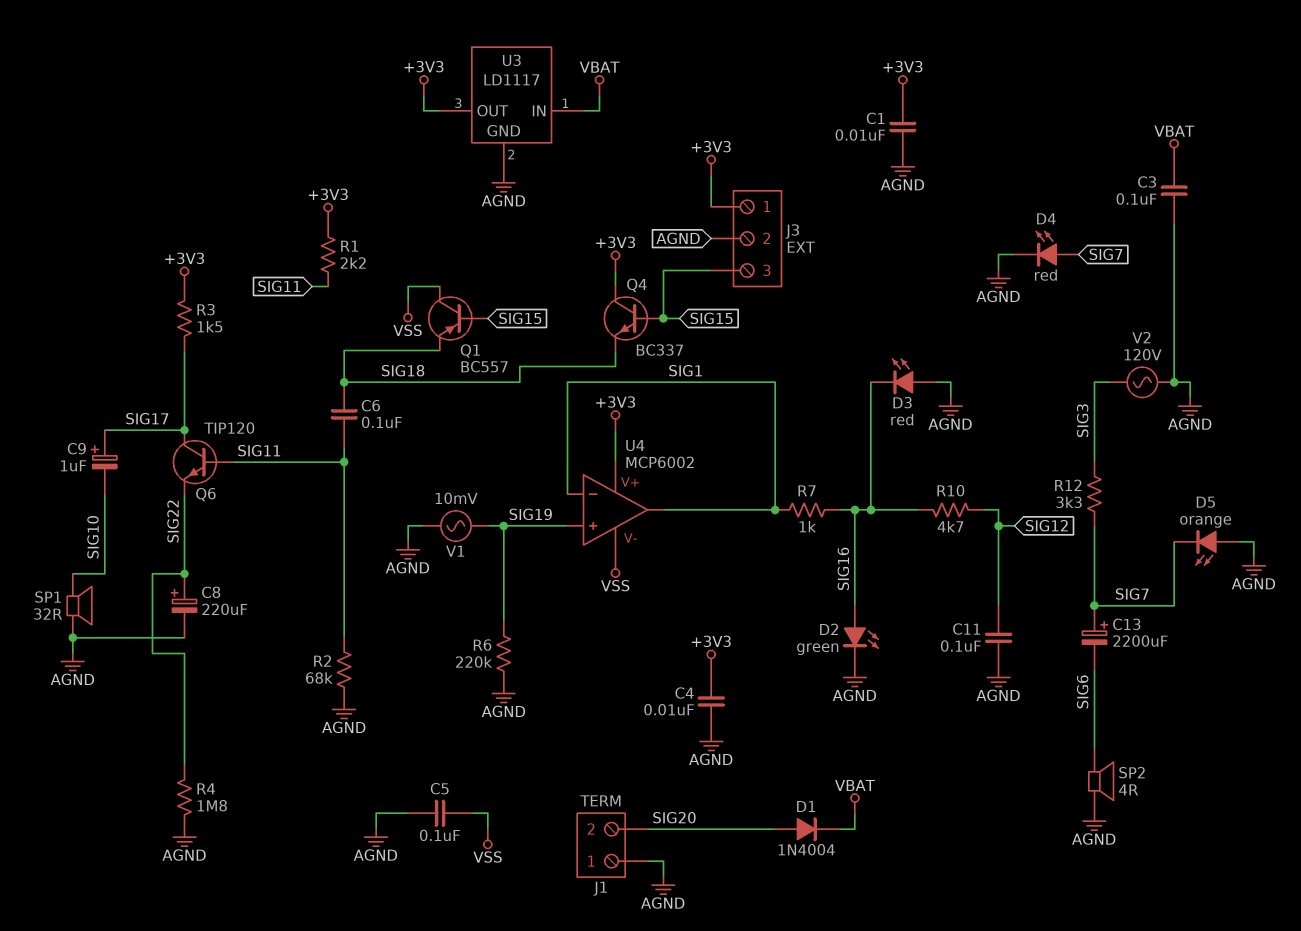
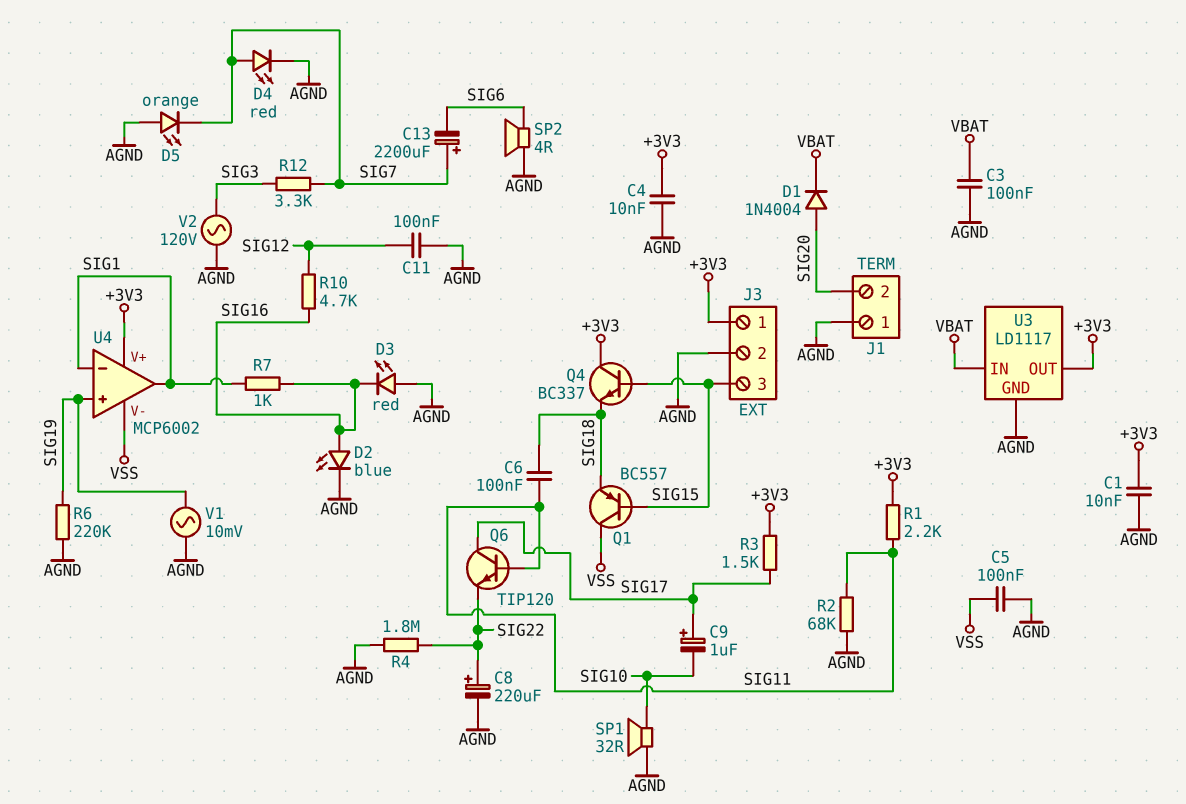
D2: LED green (A SIG16, K AGND) -> LED blue (A SIG16, K AGND)

